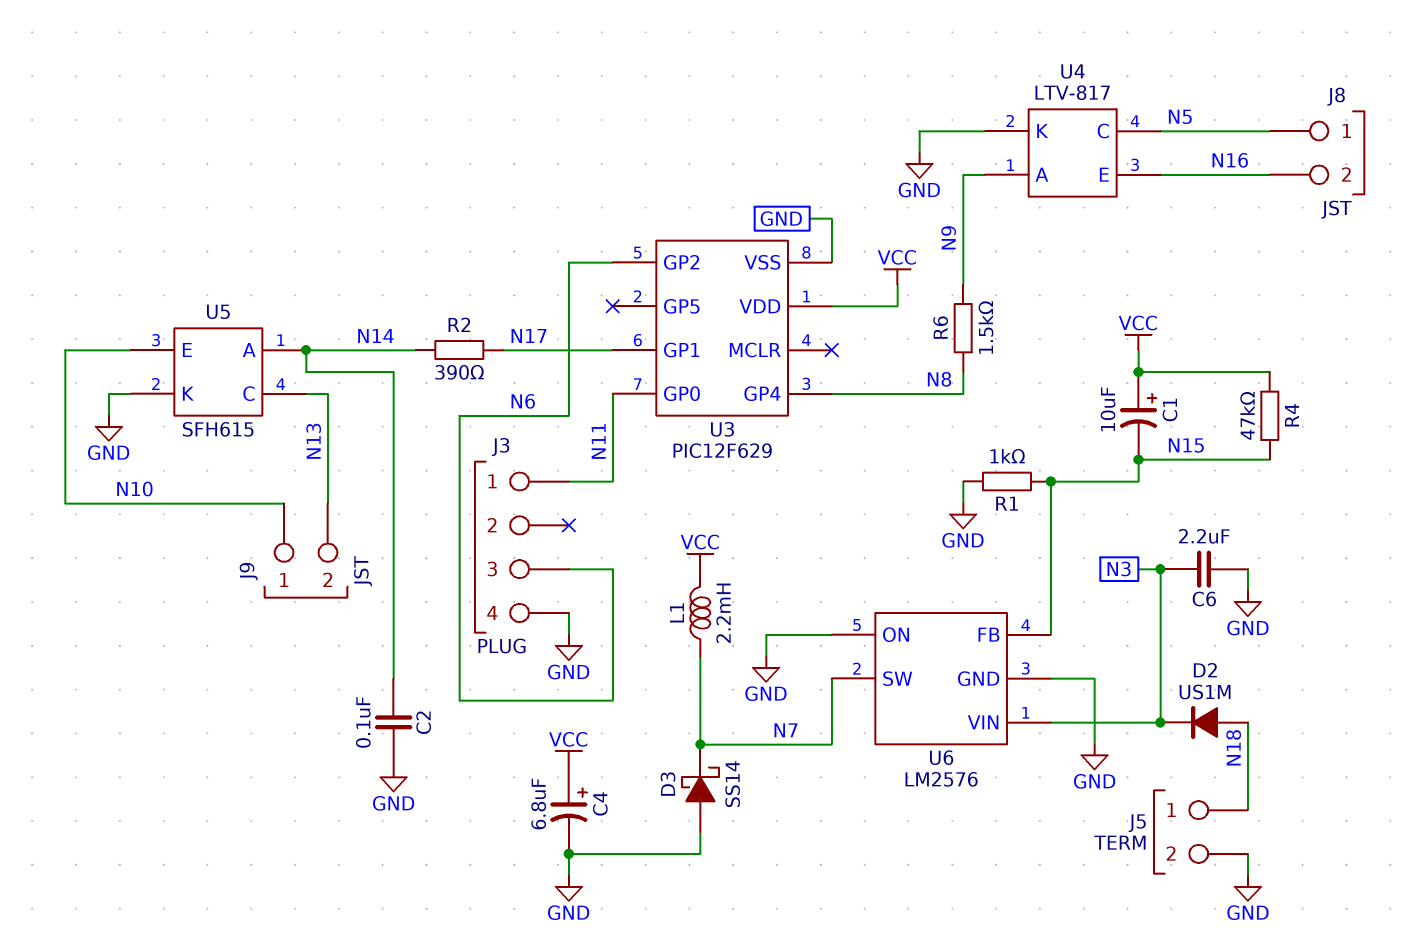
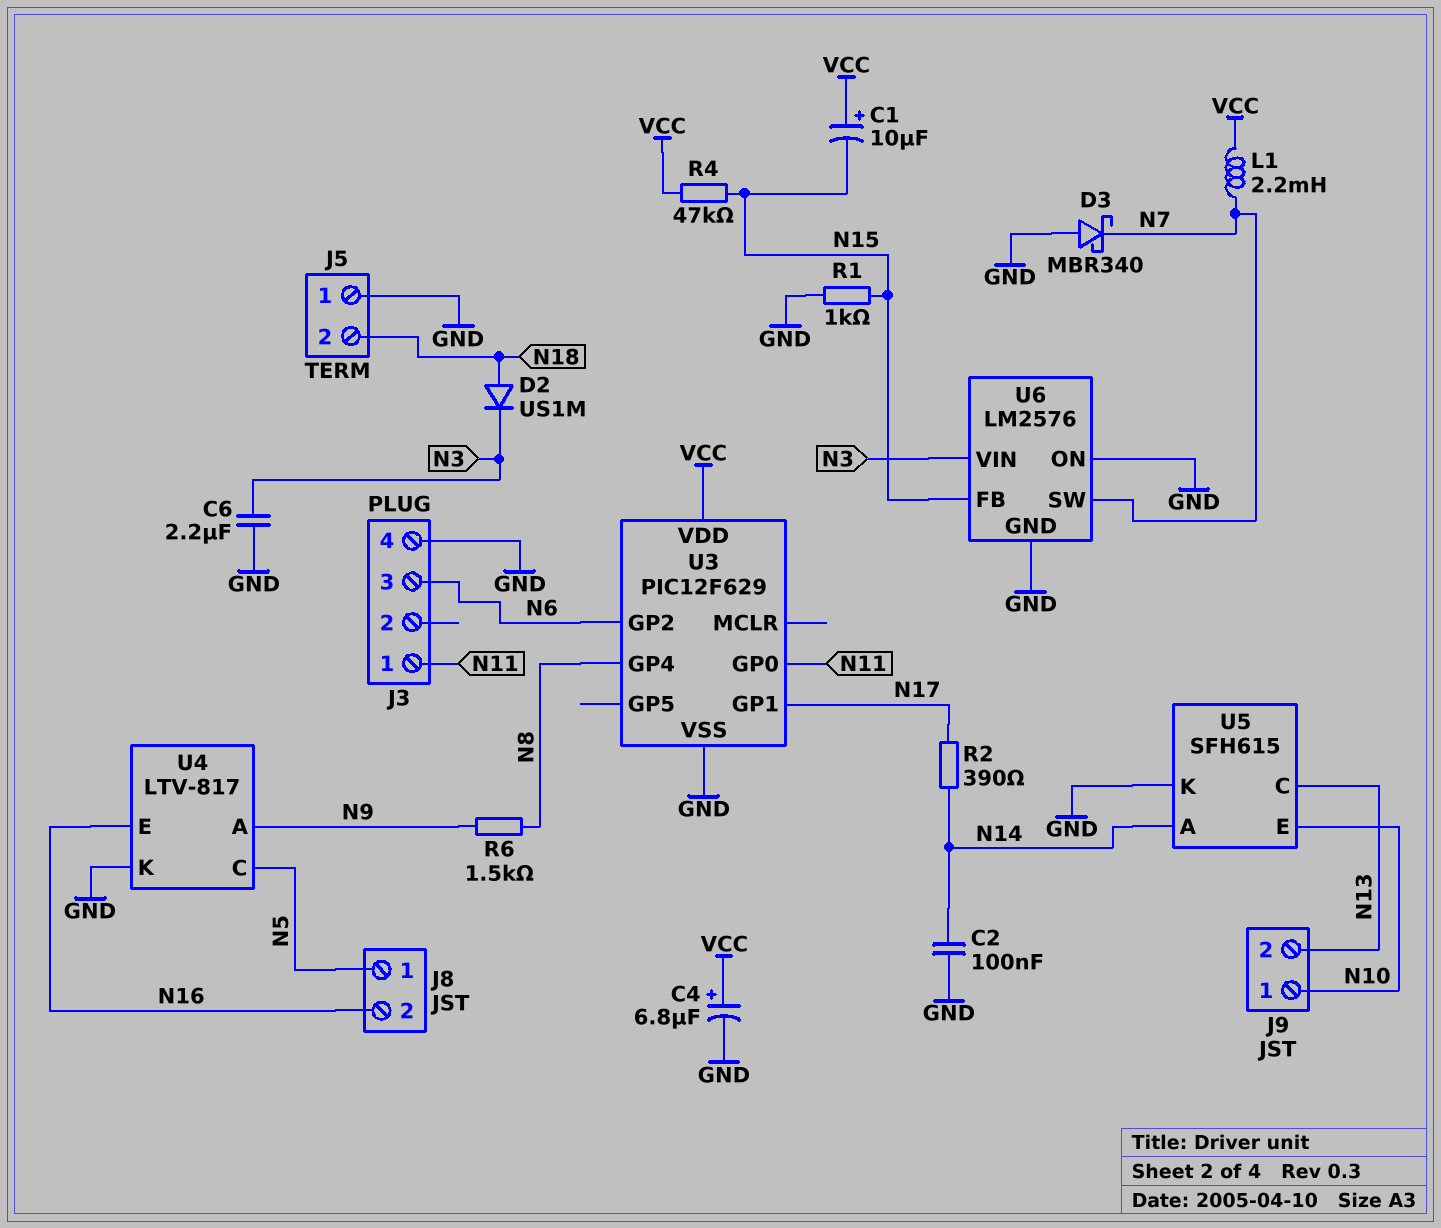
D3: schottky SS14 (A GND, K N7) -> schottky MBR340 (A GND, K N7)
J5 pin 1: N18 -> GND
J5 pin 2: GND -> N18

